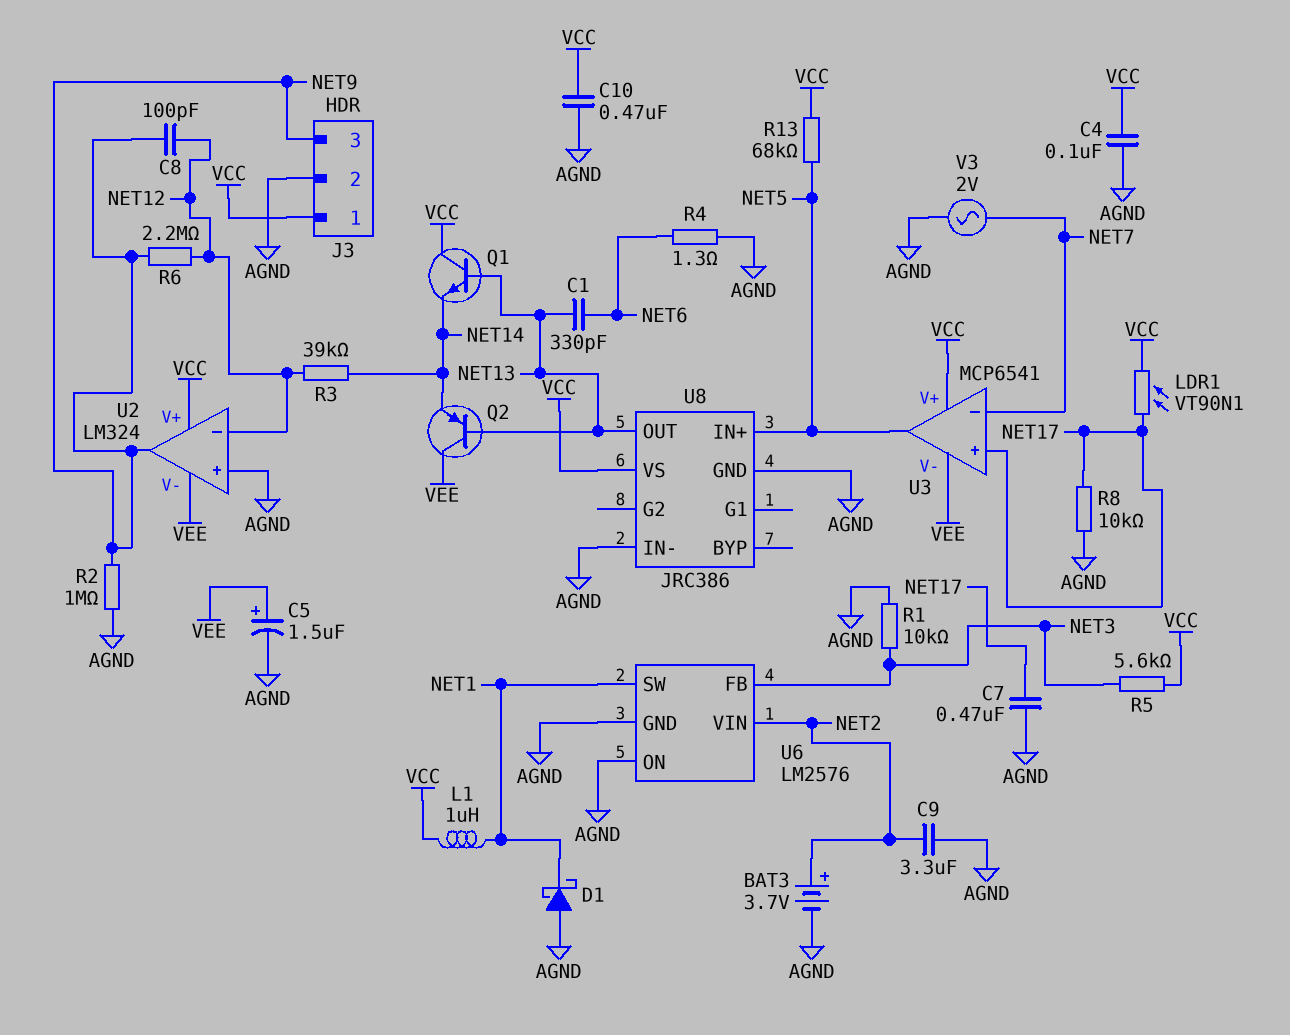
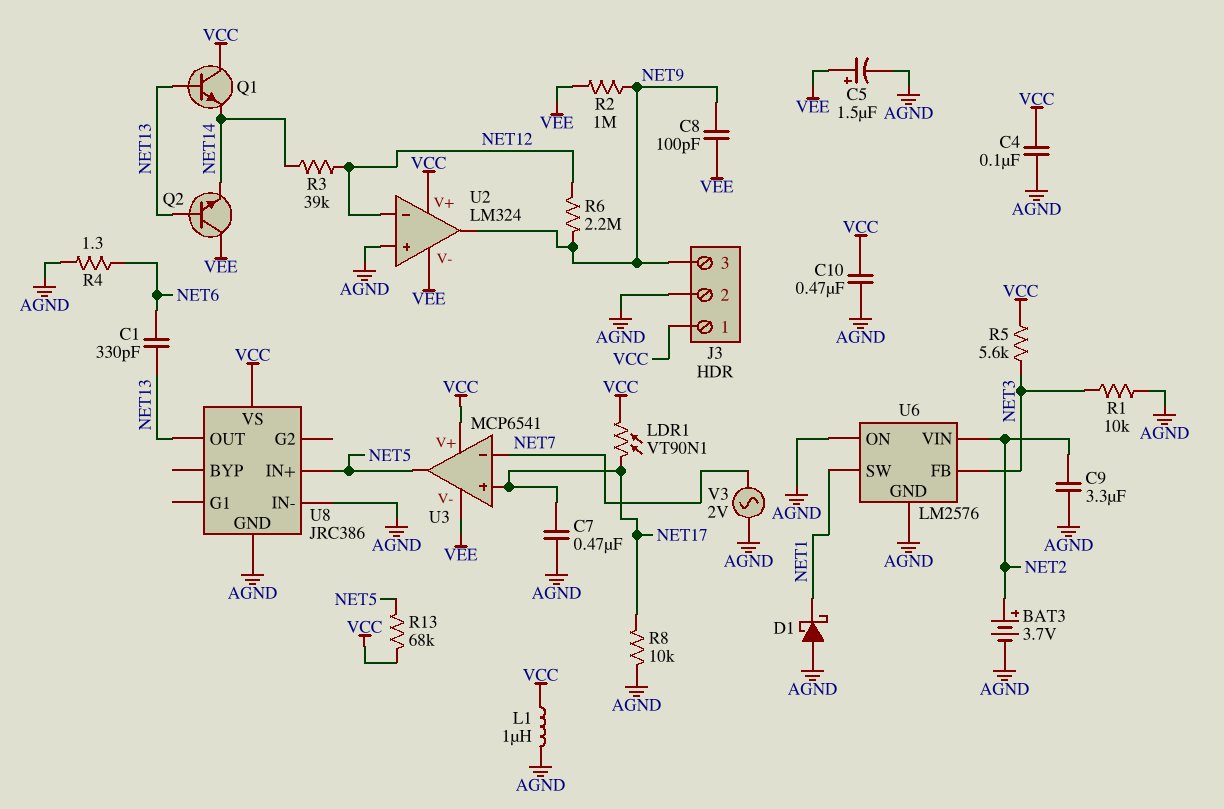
C8: 100pF (NET9, NET12) -> 100pF (NET9, VEE)
L1: 1uH (NET1, VCC) -> 1uH (AGND, VCC)
Q2: PNP (B NET13, C VEE, E NET14) -> NPN (B NET13, C VEE, E NET14)
R2: 1M (AGND, NET9) -> 1M (NET9, VEE)

